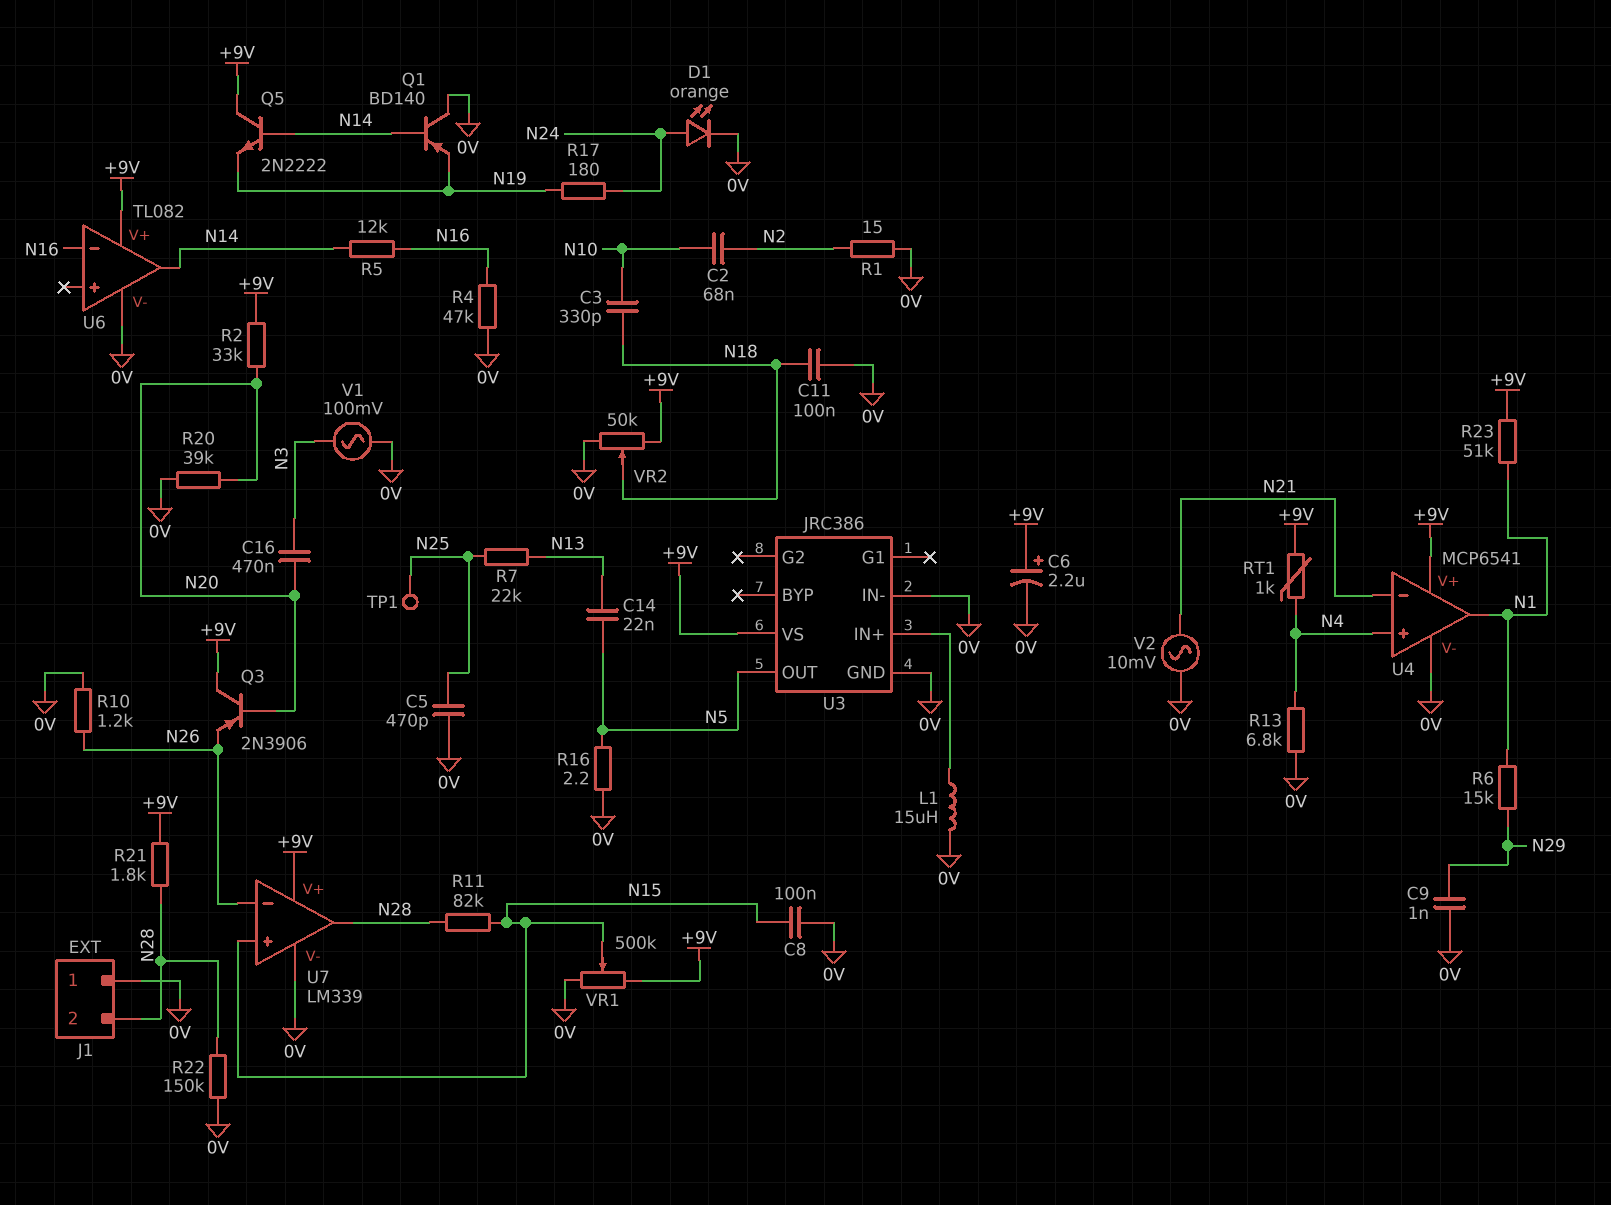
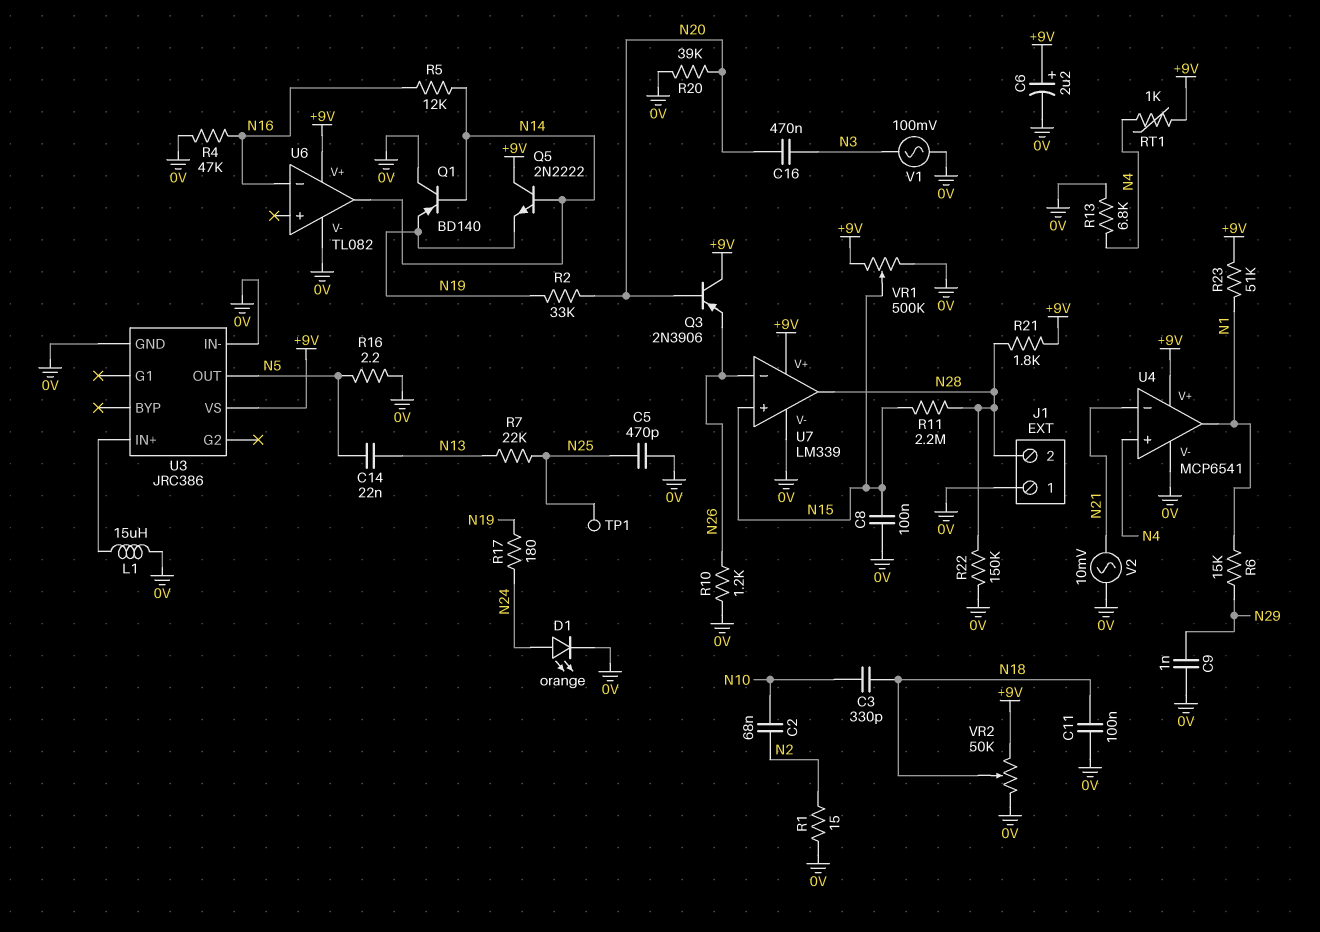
R2: 33k (+9V, N20) -> 33k (N19, N20)
R11: 82k (N15, N28) -> 2.2M (N15, N28)

